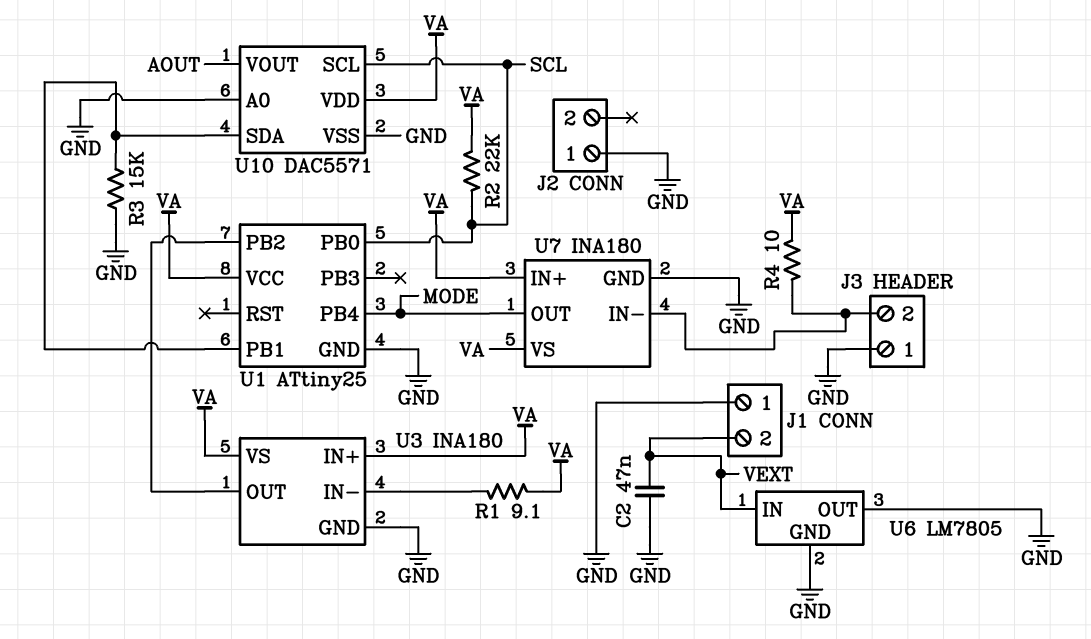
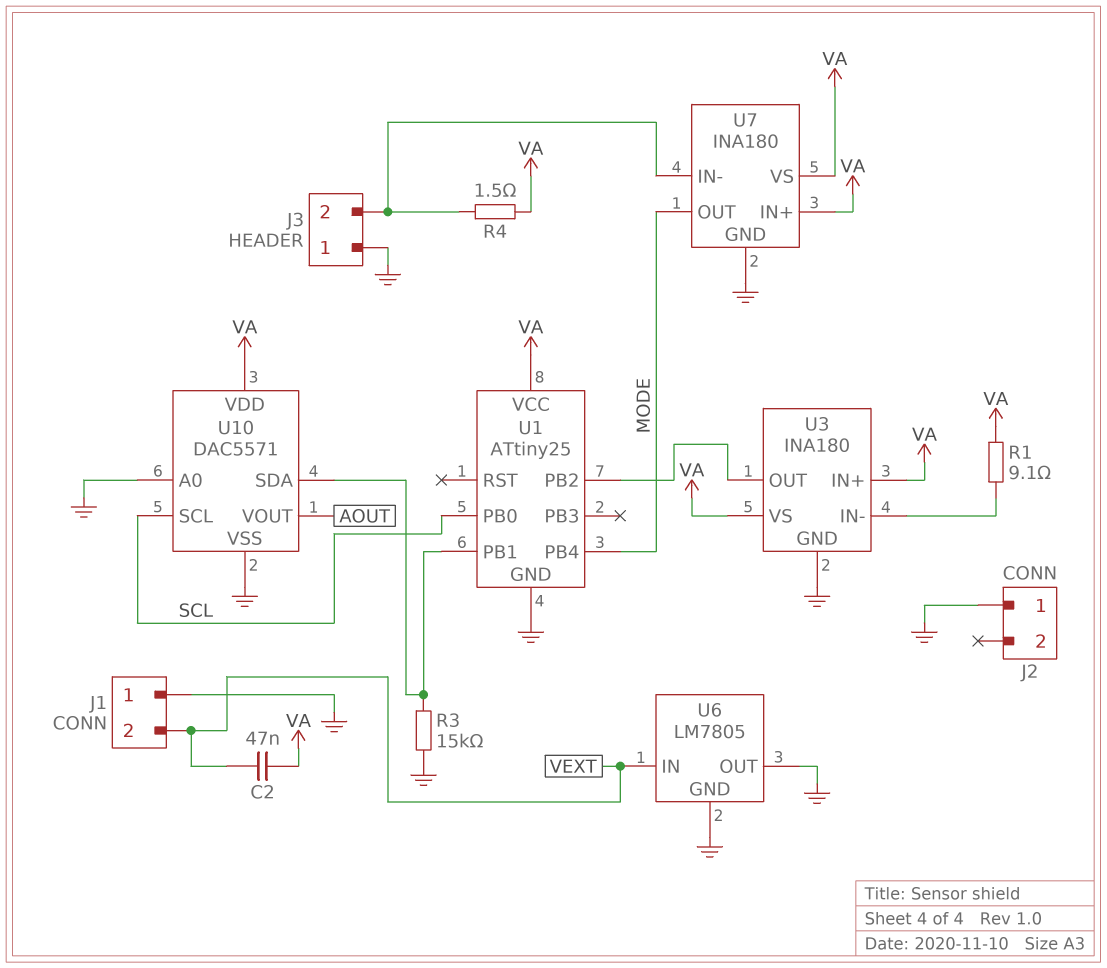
C2: 47nF (GND, VEXT) -> 47nF (VA, VEXT)
R2: 22k (SCL, VA) -> none
R4: 10 (J3/2, VA) -> 1.5 (J3/2, VA)

